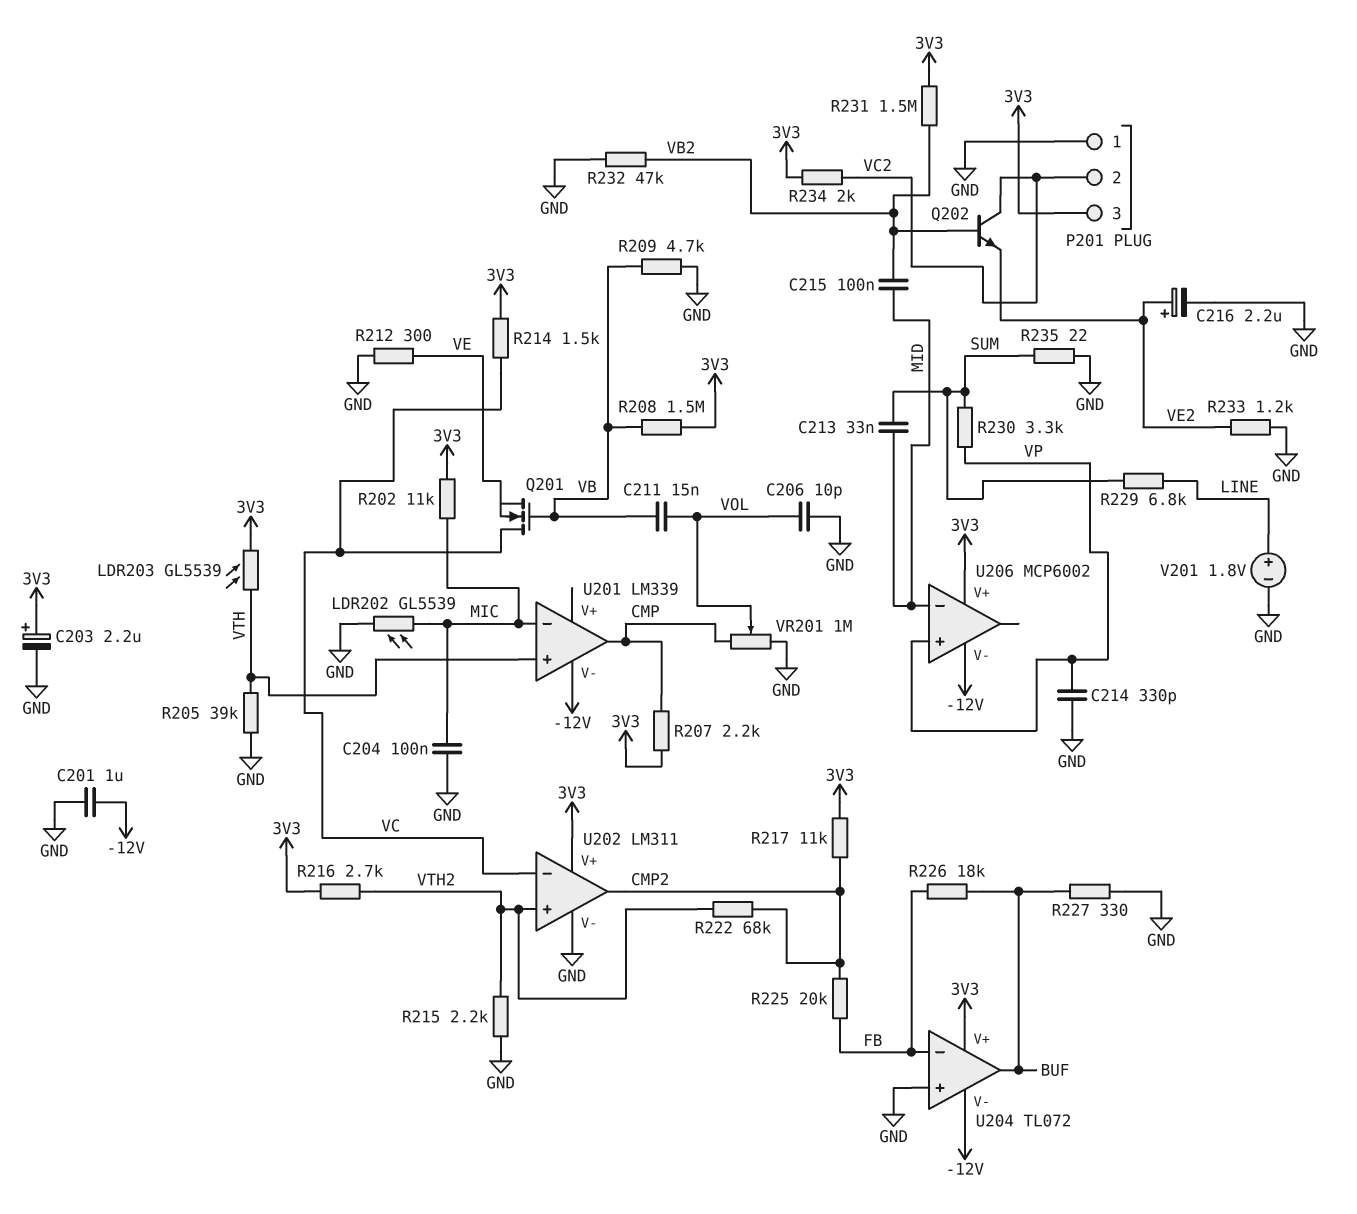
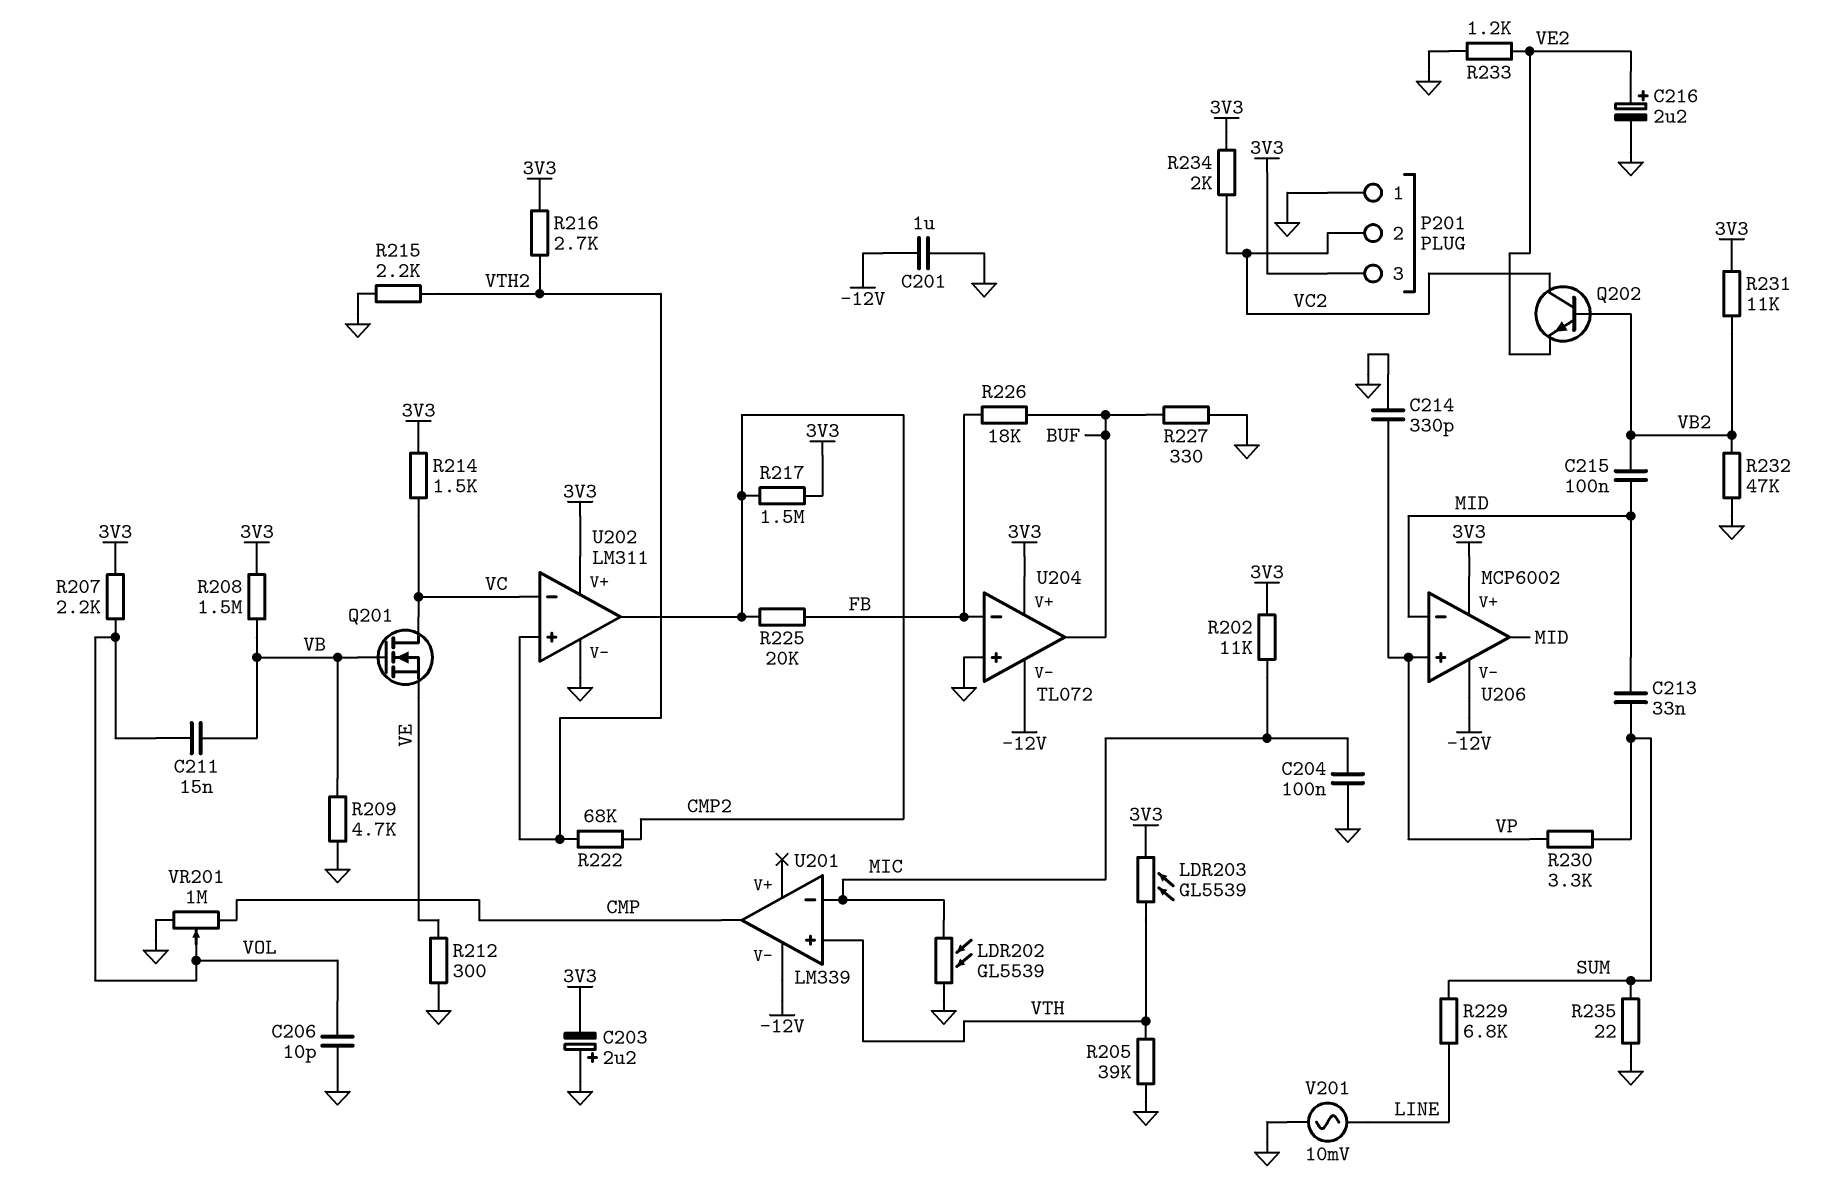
C203: 2.2uF (plus 3V3, minus GND) -> 2.2uF (plus GND, minus 3V3)
R207: 2.2k (3V3, CMP) -> 2.2k (3V3, VOL)
R217: 11k (3V3, CMP2) -> 1.5M (3V3, CMP2)
R231: 1.5M (3V3, VB2) -> 11k (3V3, VB2)
U206 pin out: none -> MID
V201: 1.8V (plus LINE, minus GND) -> AC 10mV (GND, LINE)

